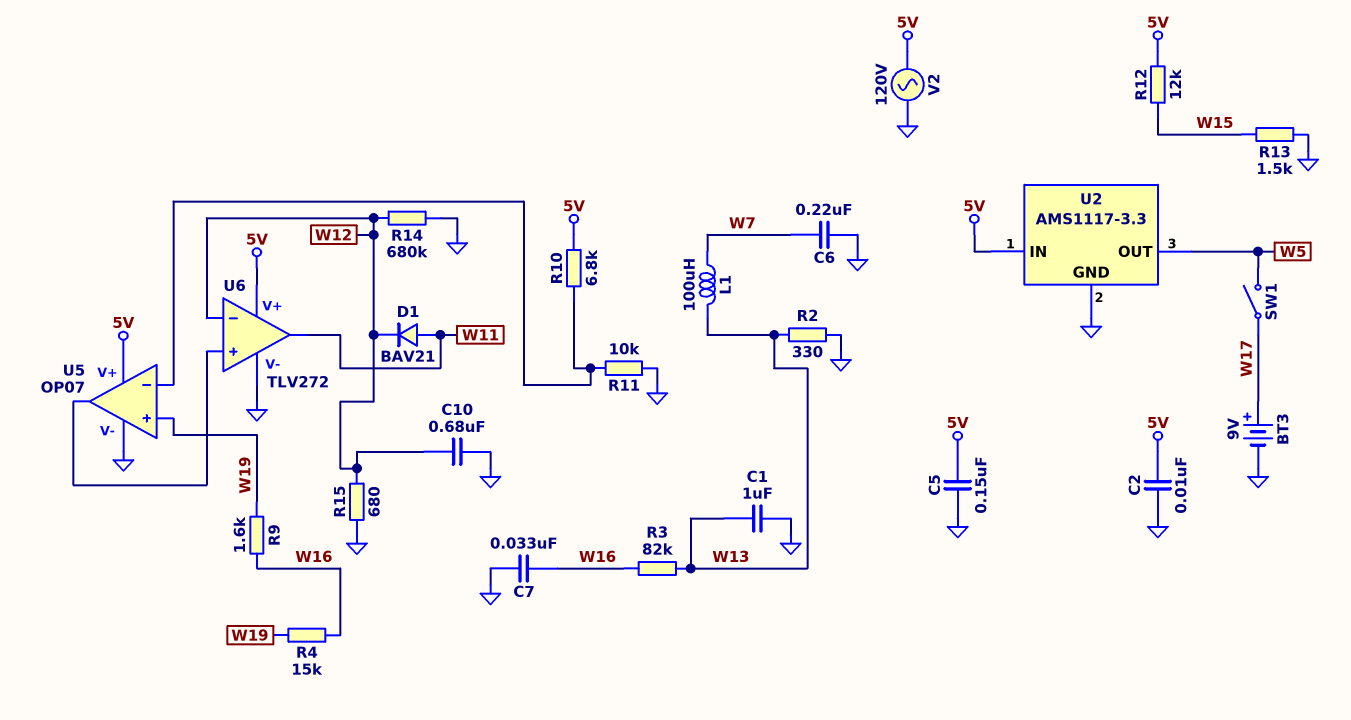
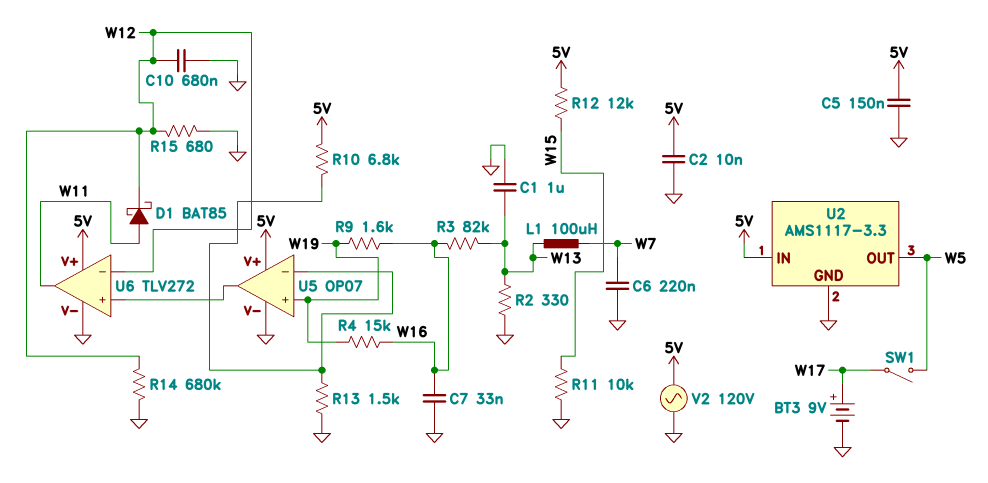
D1: diode BAV21 (A W11, K W12) -> schottky BAT85 (A W11, K W12)
R11: 10k (GND, U5/in-) -> 10k (GND, W15)
R13: 1.5k (GND, W15) -> 1.5k (GND, U5/in-)

